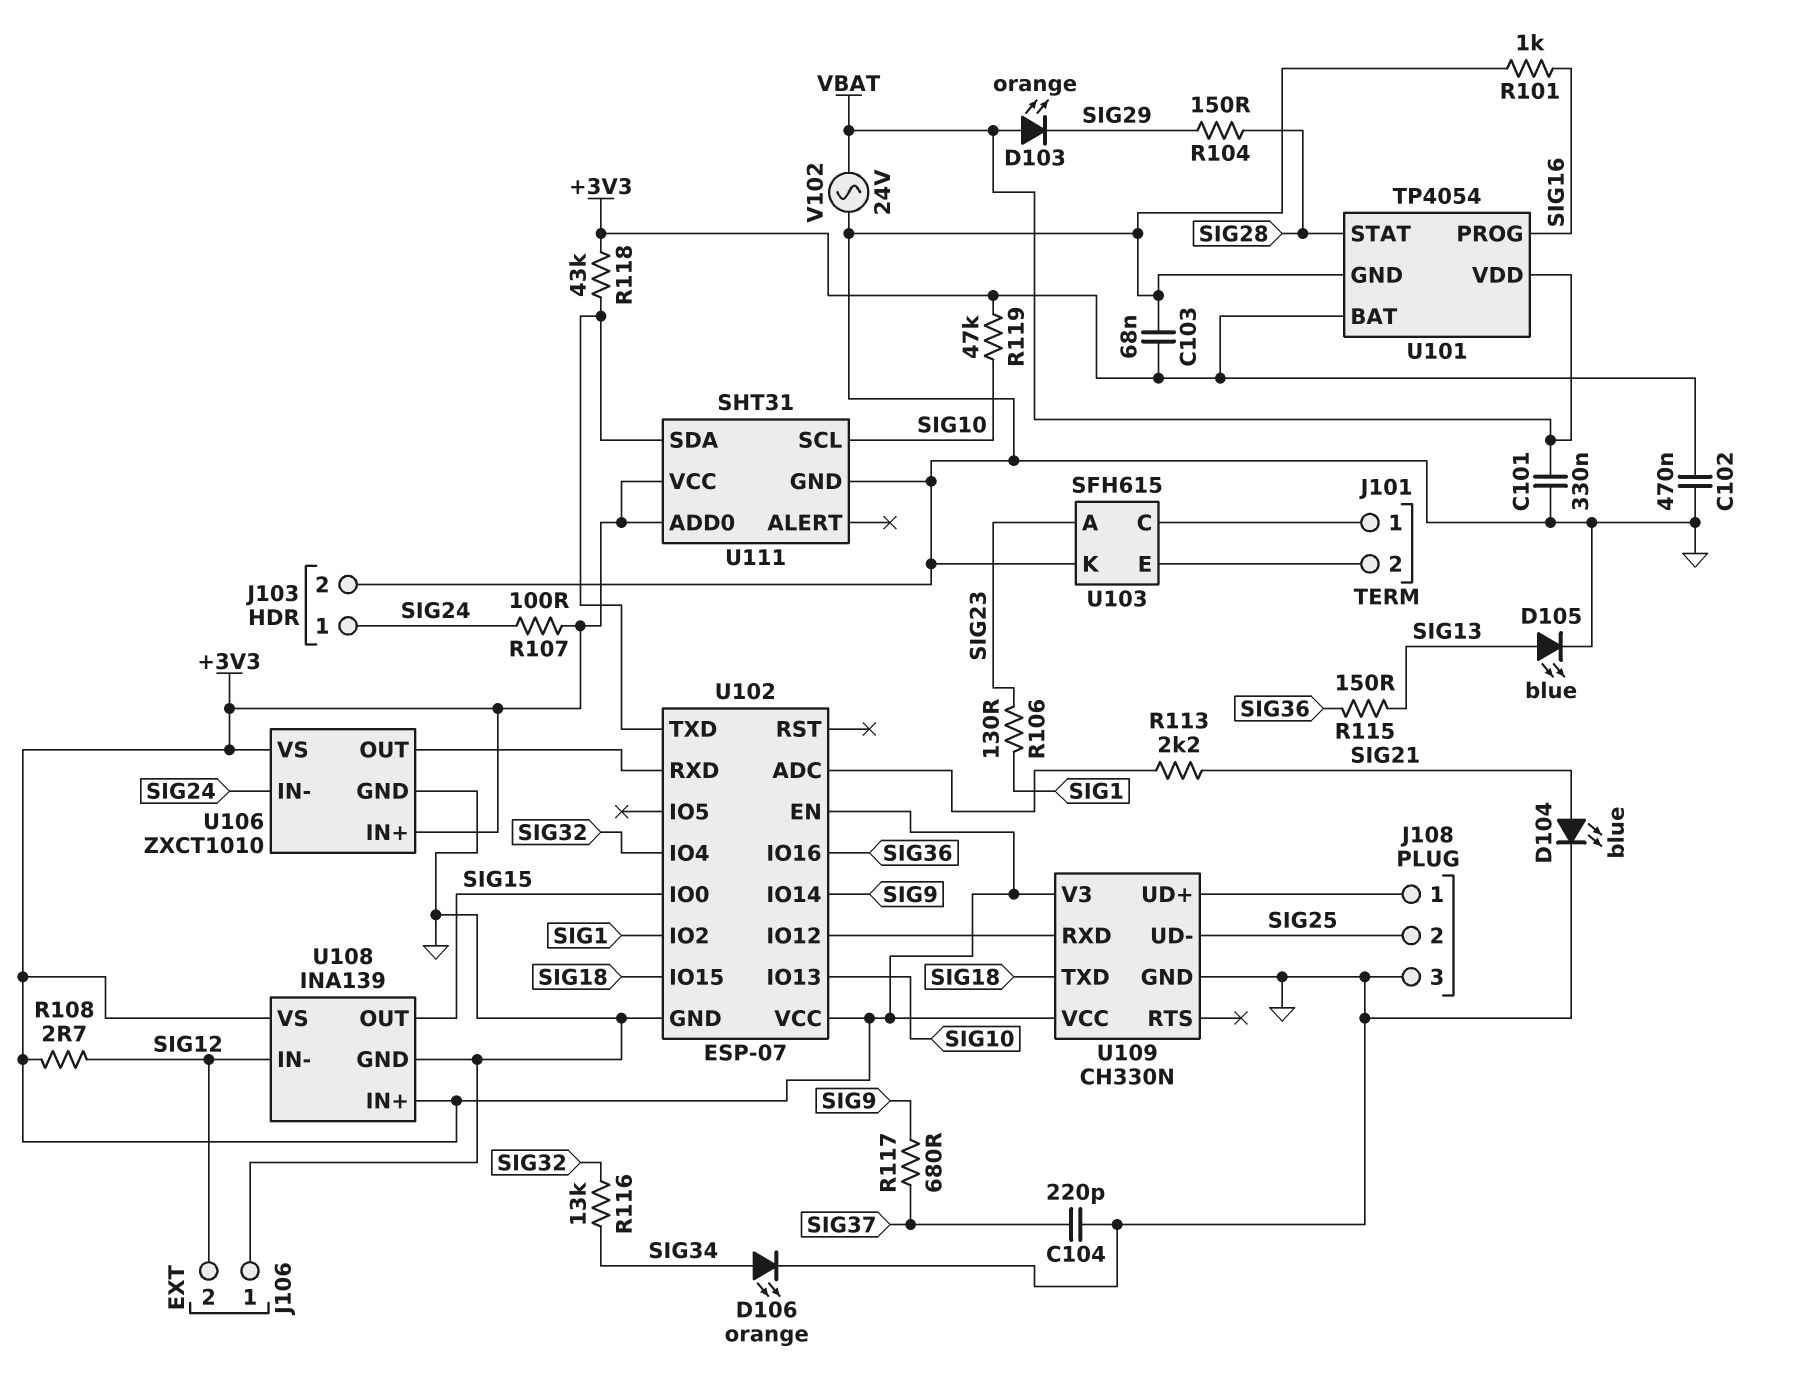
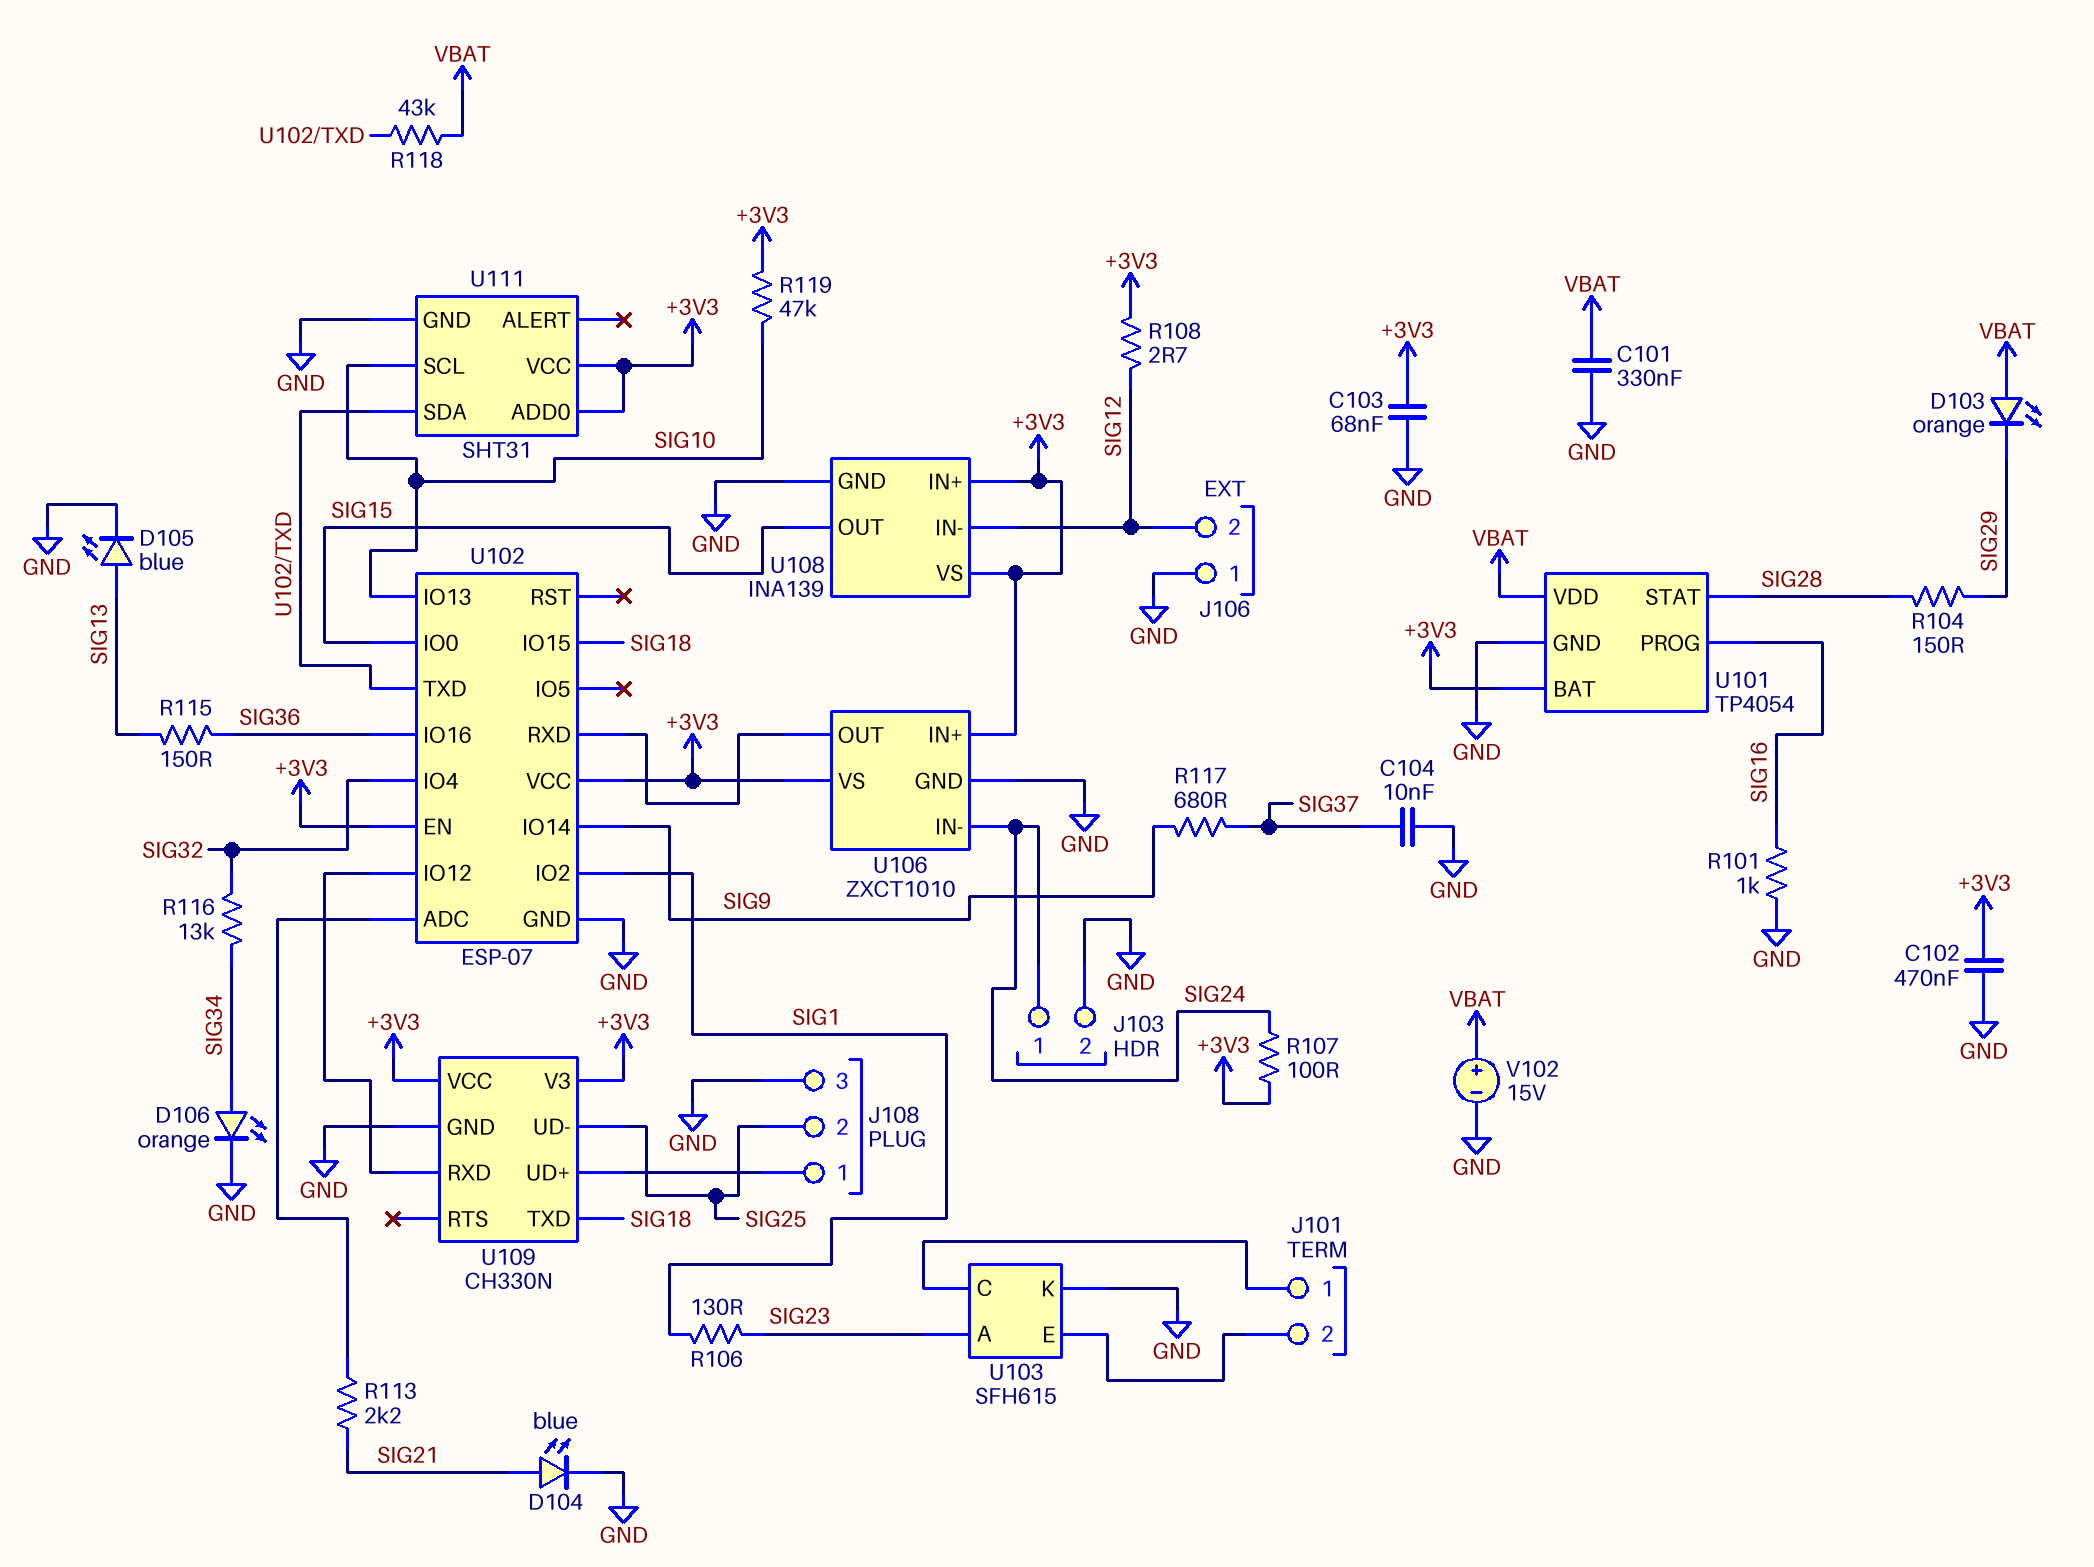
C104: 220pF (GND, SIG37) -> 10nF (GND, SIG37)
R118: 43k (+3V3, U102/TXD) -> 43k (U102/TXD, VBAT)
V102: AC 24V (GND, VBAT) -> 15V (plus VBAT, minus GND)

